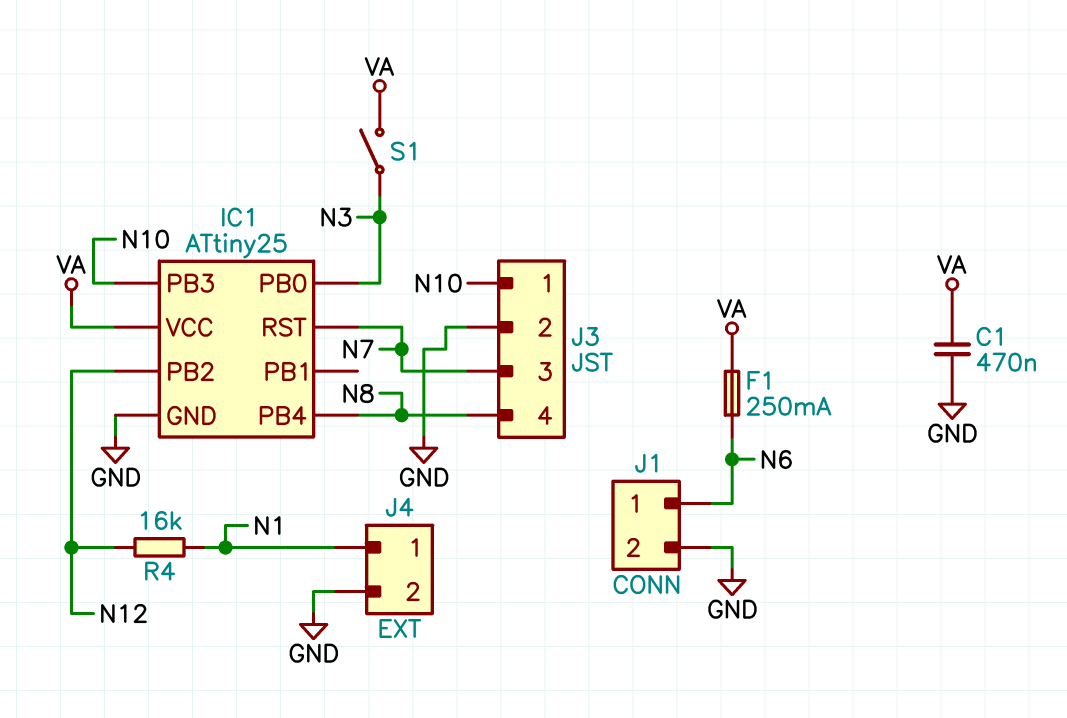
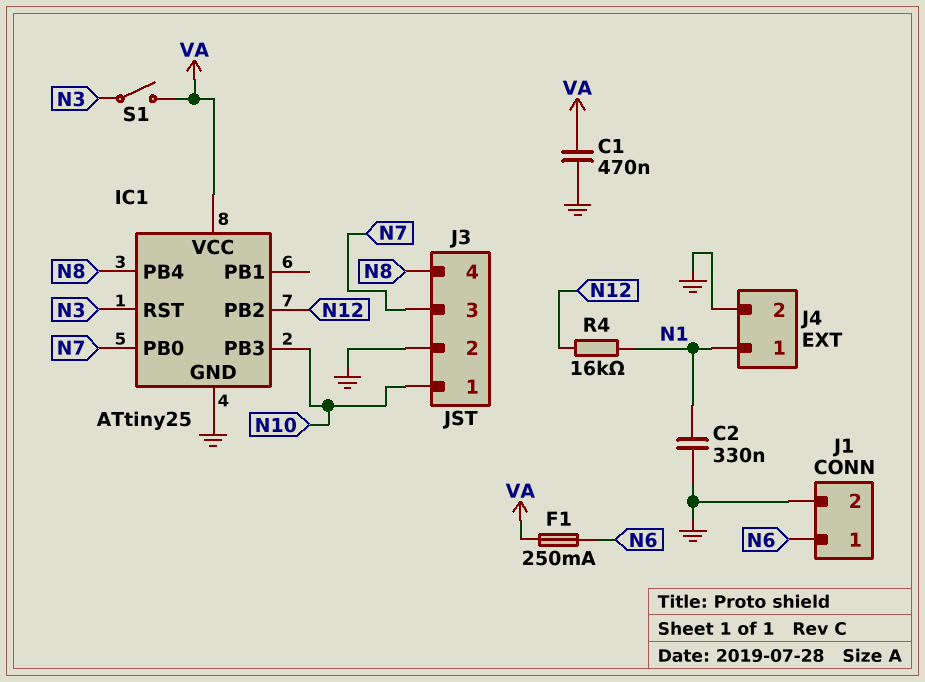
C2: none -> 330nF (GND, N1)
IC1 pin PB0: N3 -> N7
IC1 pin RST: N7 -> N3

